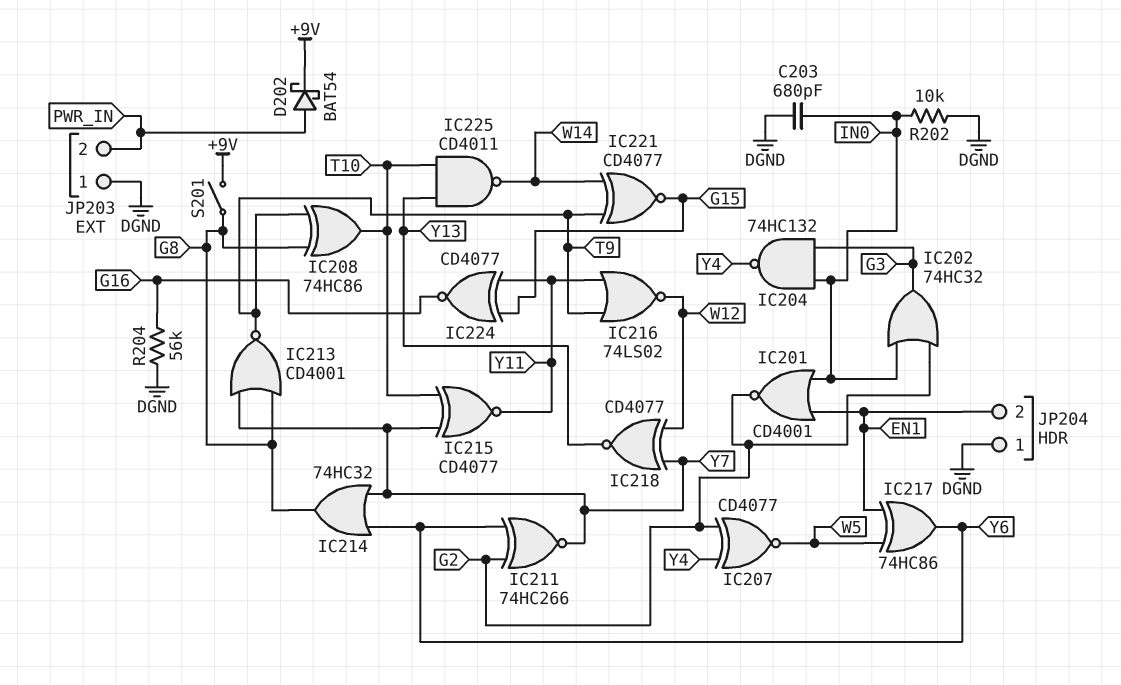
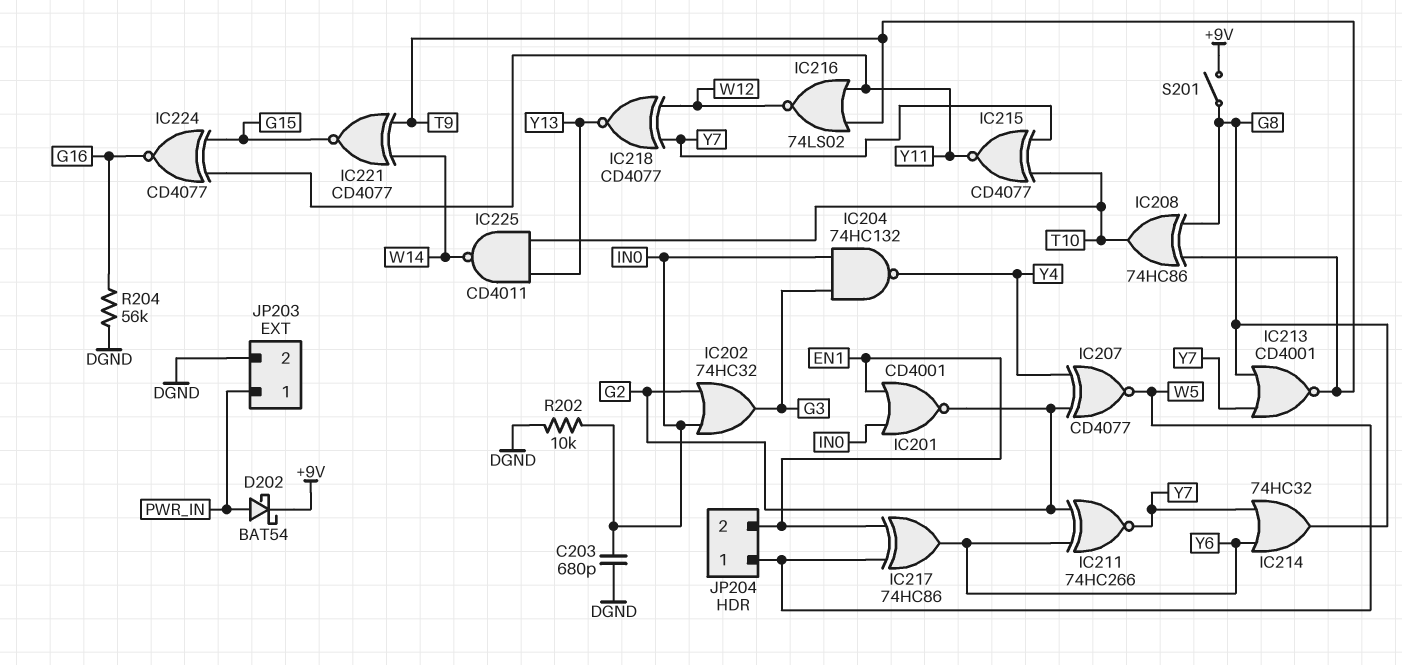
JP203 pin 1: DGND -> PWR_IN
JP203 pin 2: PWR_IN -> DGND
JP204 pin 1: DGND -> W5

